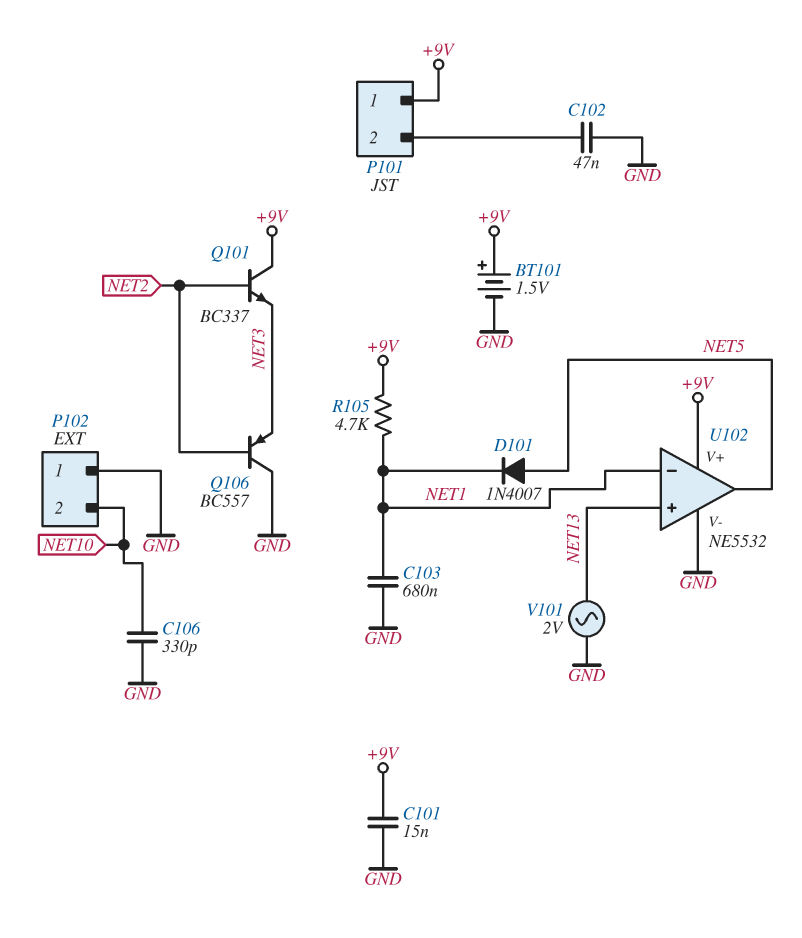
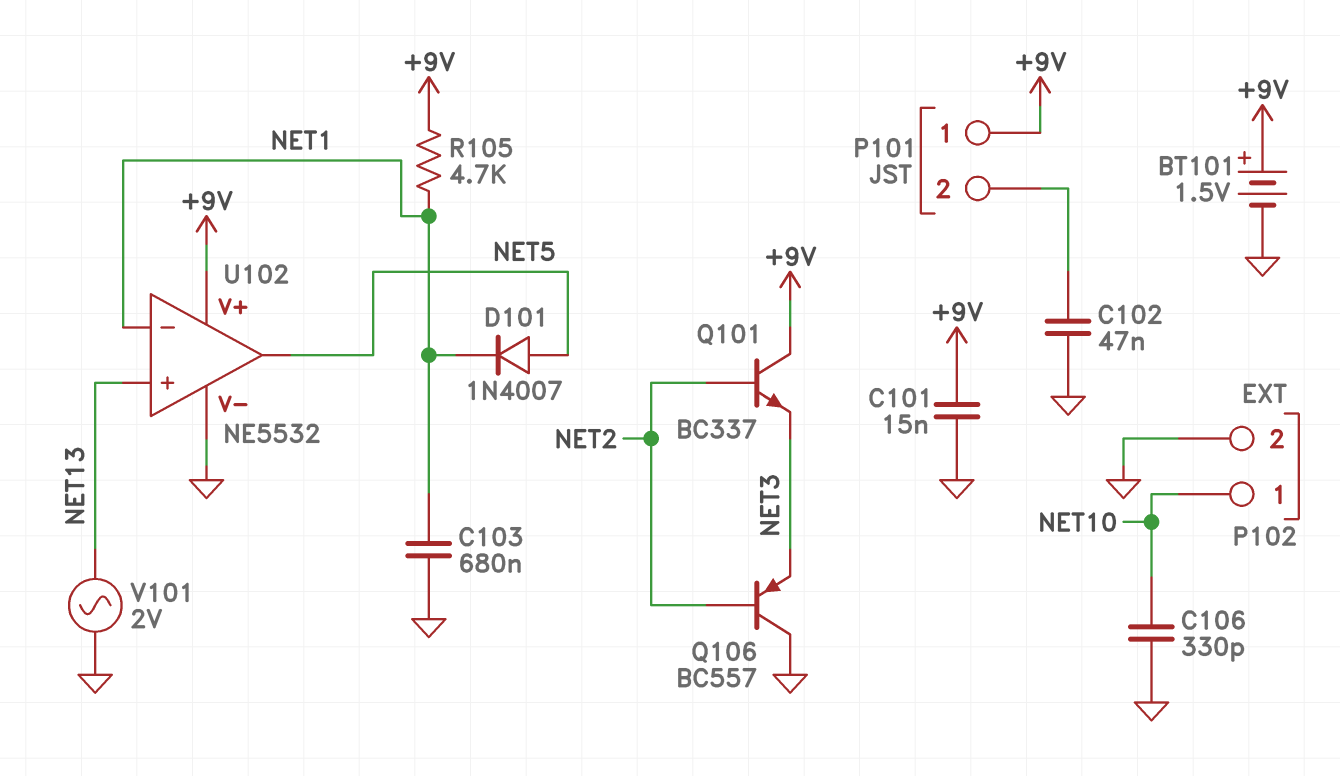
P102 pin 1: GND -> NET10
P102 pin 2: NET10 -> GND

